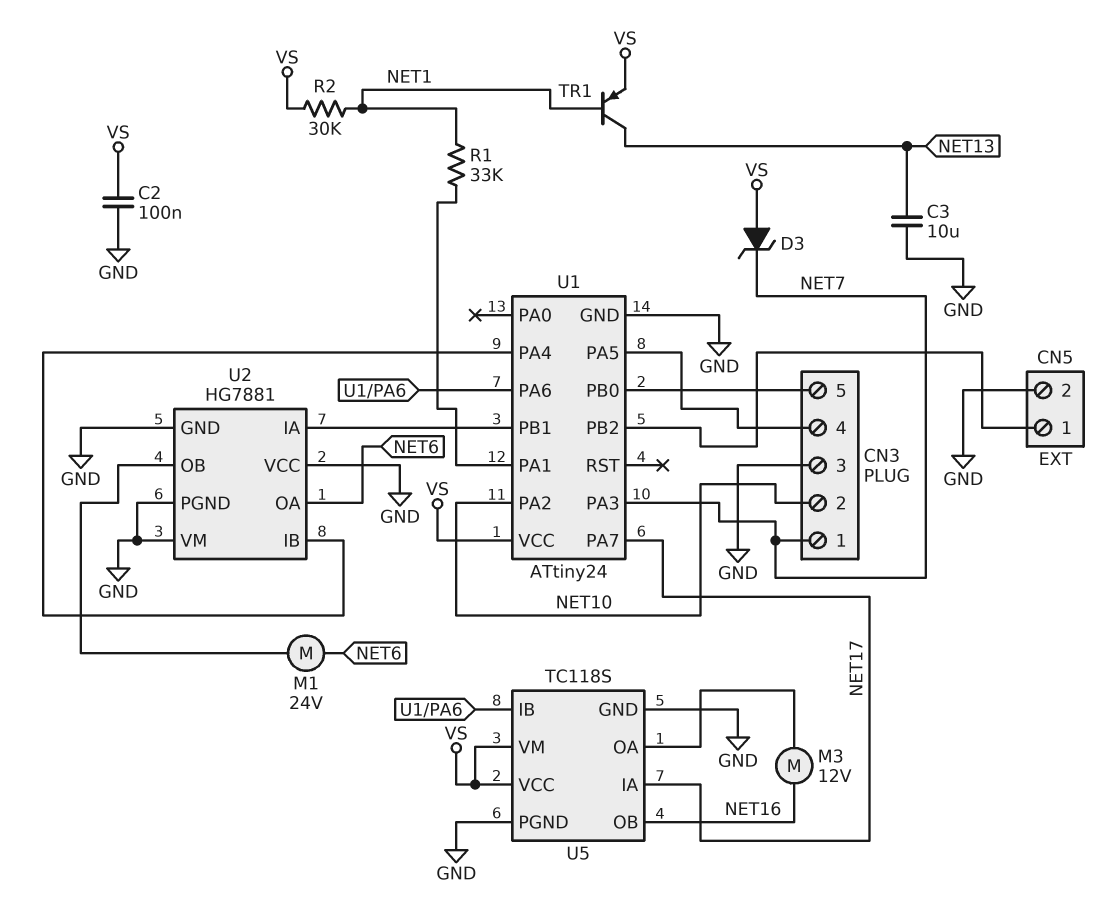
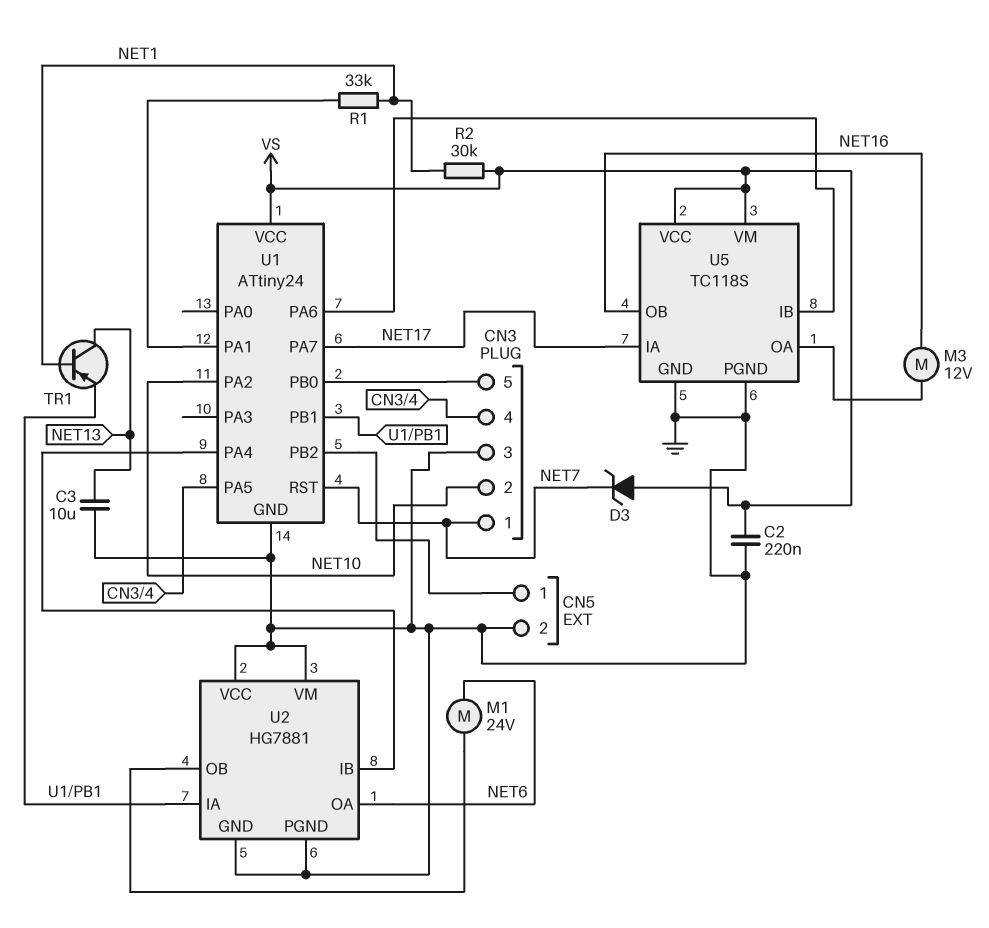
C2: 100nF (GND, VS) -> 220nF (GND, VS)
TR1: PNP (B NET1, C NET13, E VS) -> PNP (B NET1, C NET13, E U1/PB1)
U1 pin PA3: NET7 -> none
U1 pin RST: none -> NET7

